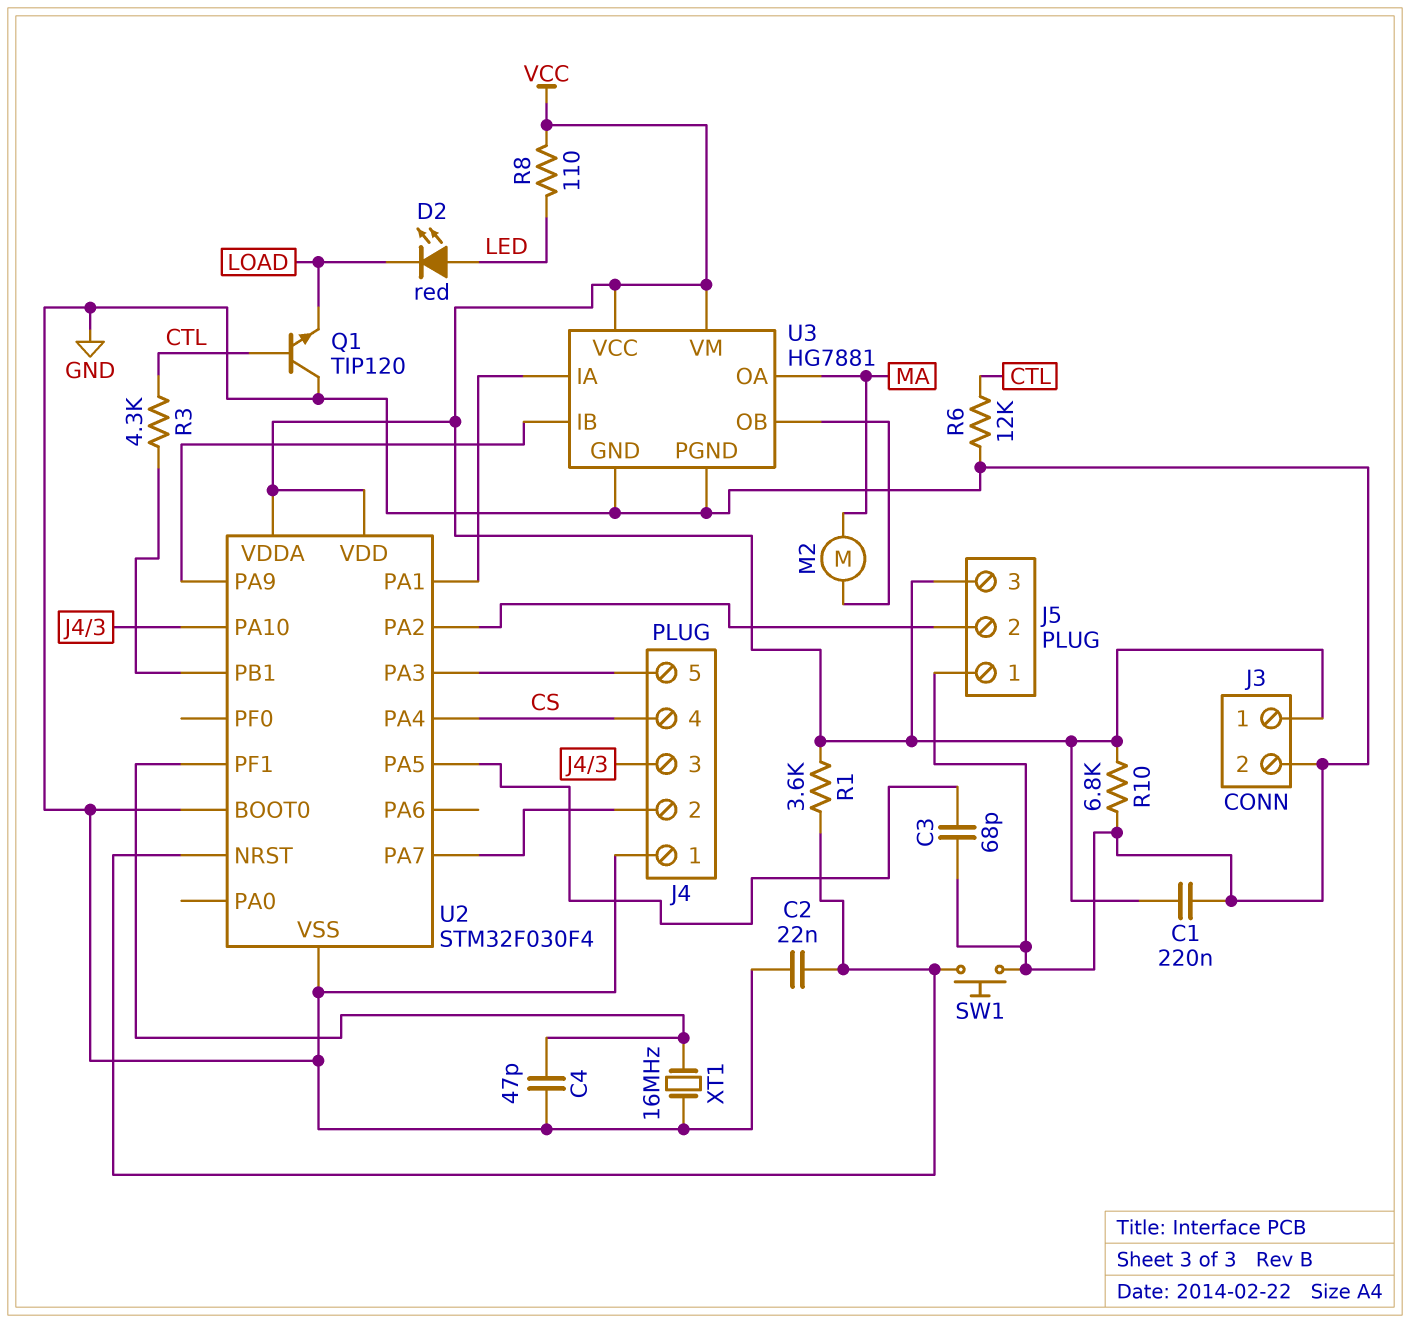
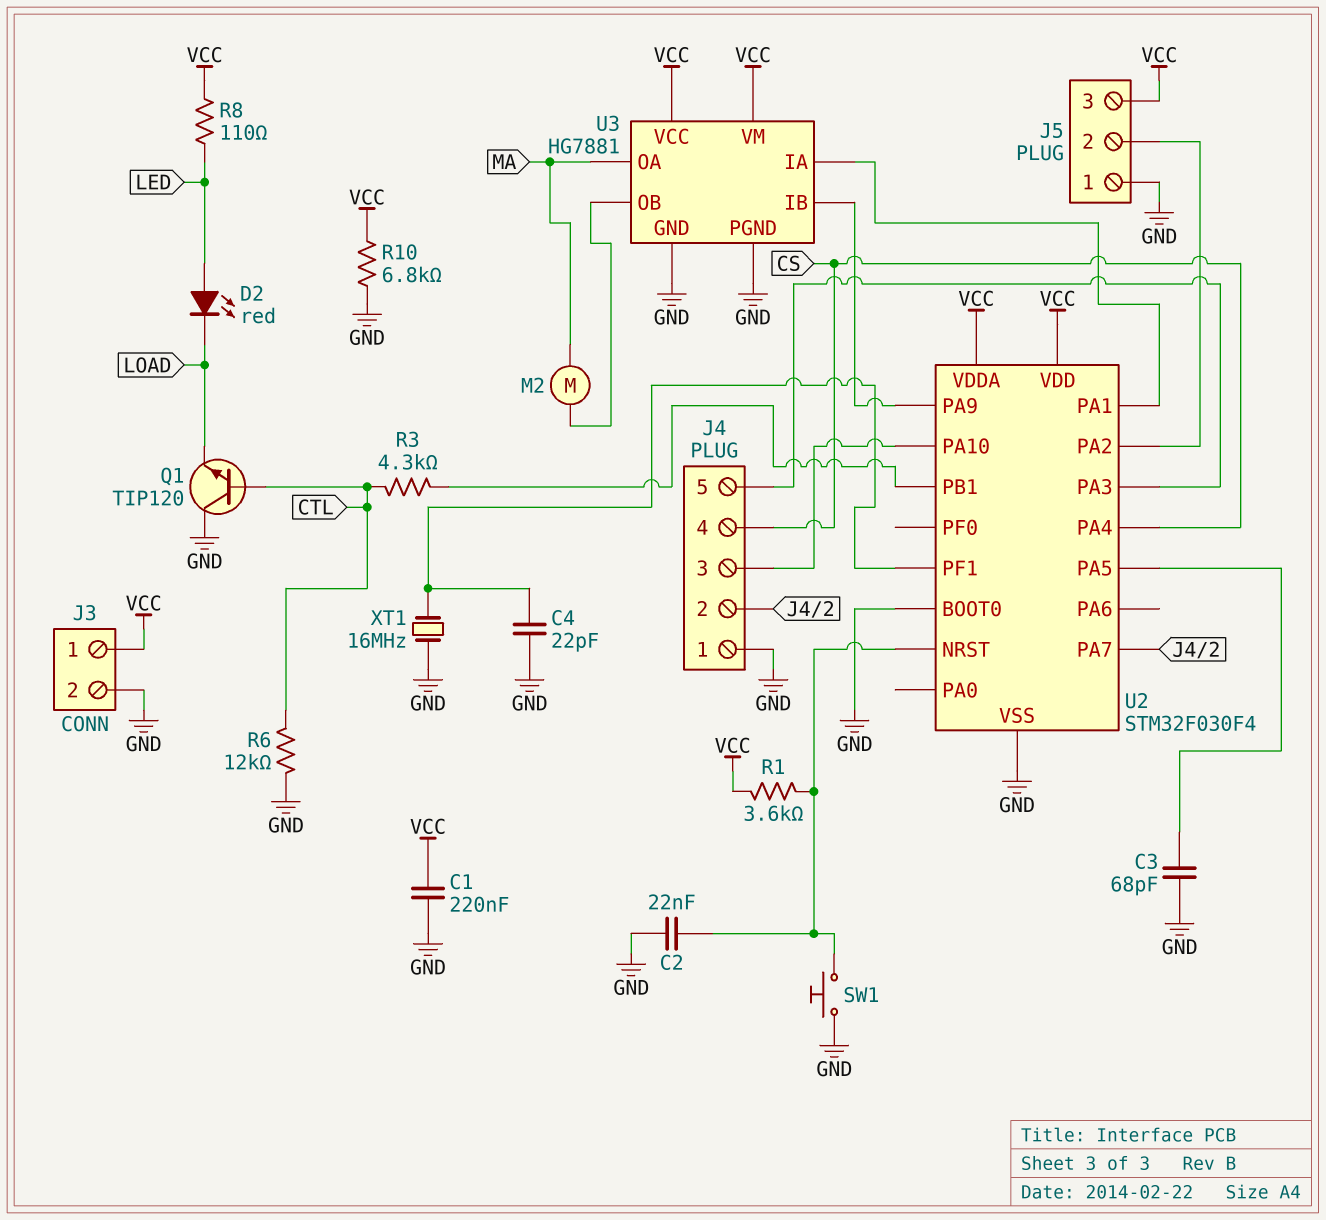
C4: 47pF (GND, U2/PF1) -> 22pF (GND, U2/PF1)

